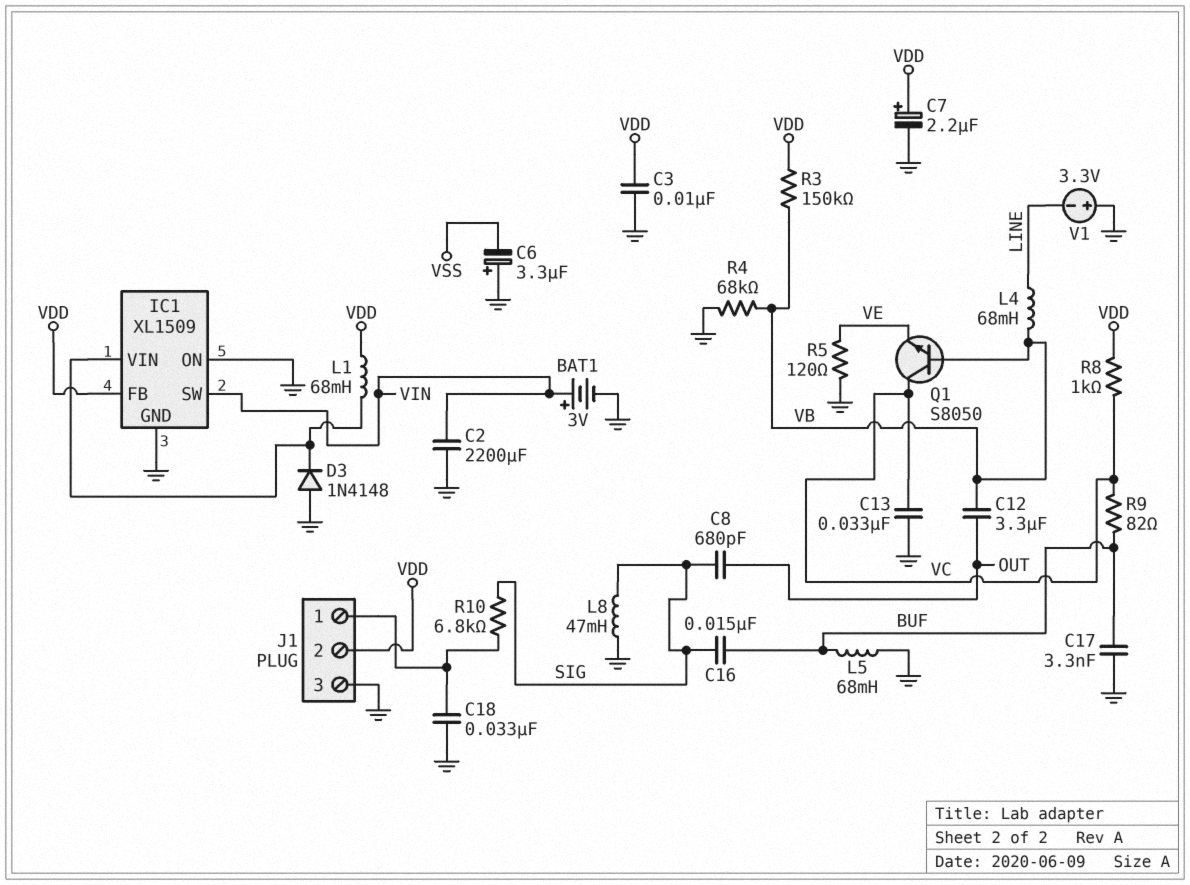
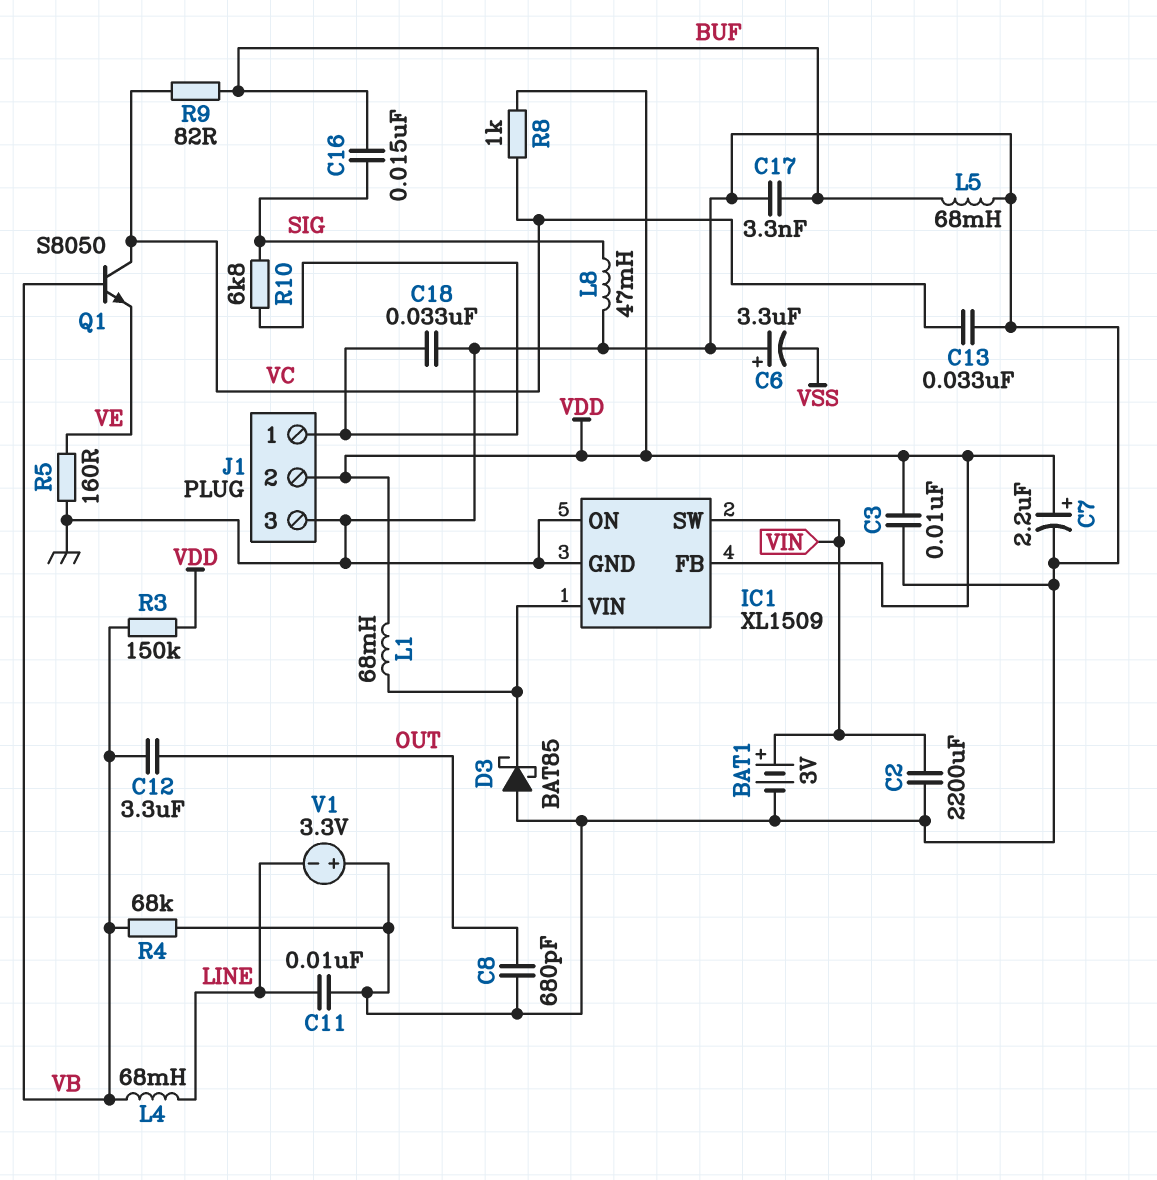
C8: 680pF (OUT, SIG) -> 680pF (GND, OUT)
C11: none -> 10nF (GND, LINE)
D3: diode 1N4148 (A GND, K IC1/VIN) -> schottky BAT85 (A GND, K IC1/VIN)
R5: 120 (GND, VE) -> 160 (GND, VE)

